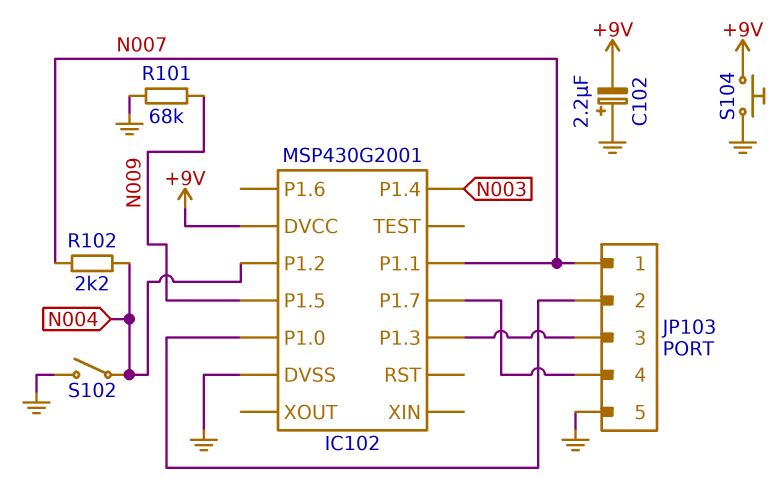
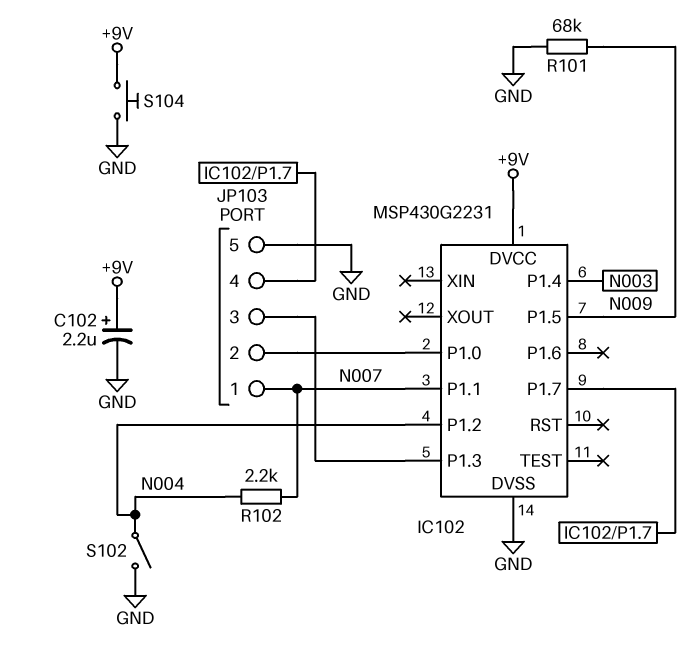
C102: 2.2uF (plus GND, minus +9V) -> 2.2uF (plus +9V, minus GND)
IC102: MSP430G2001 -> MSP430G2231

